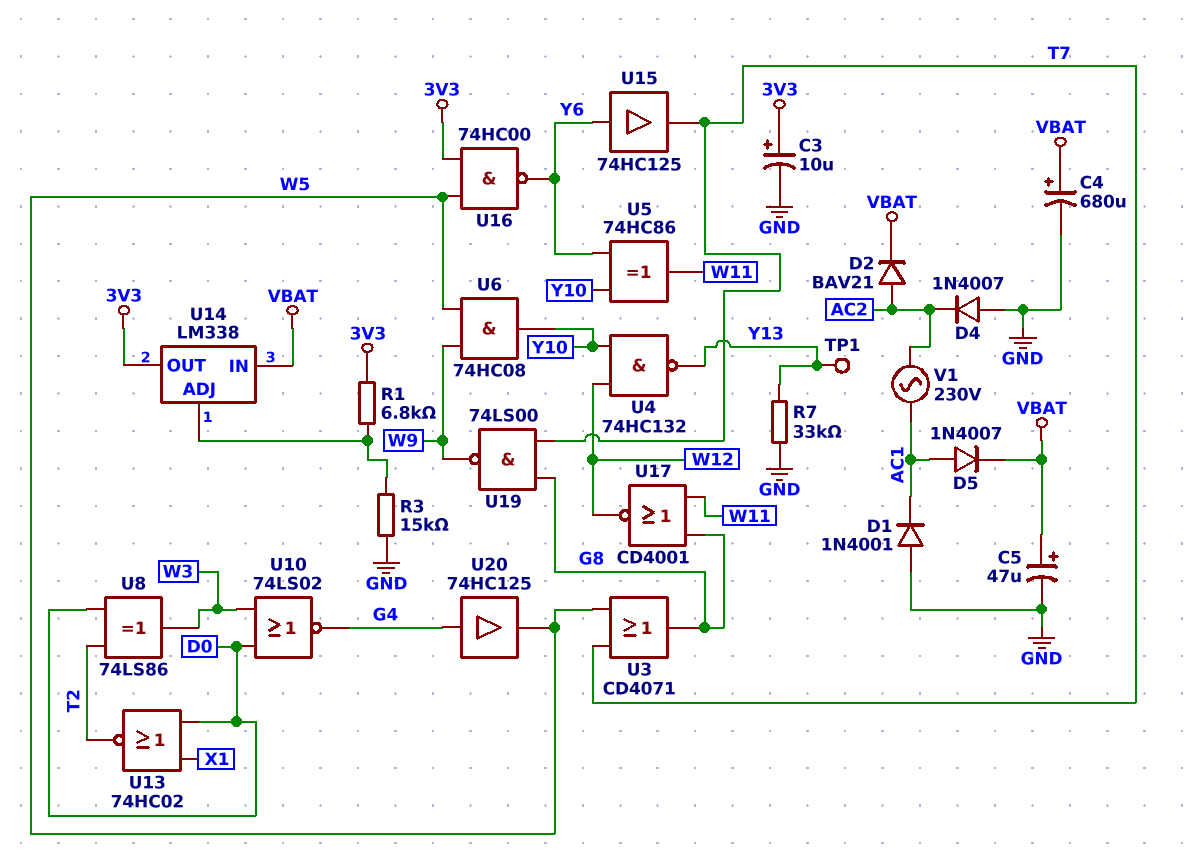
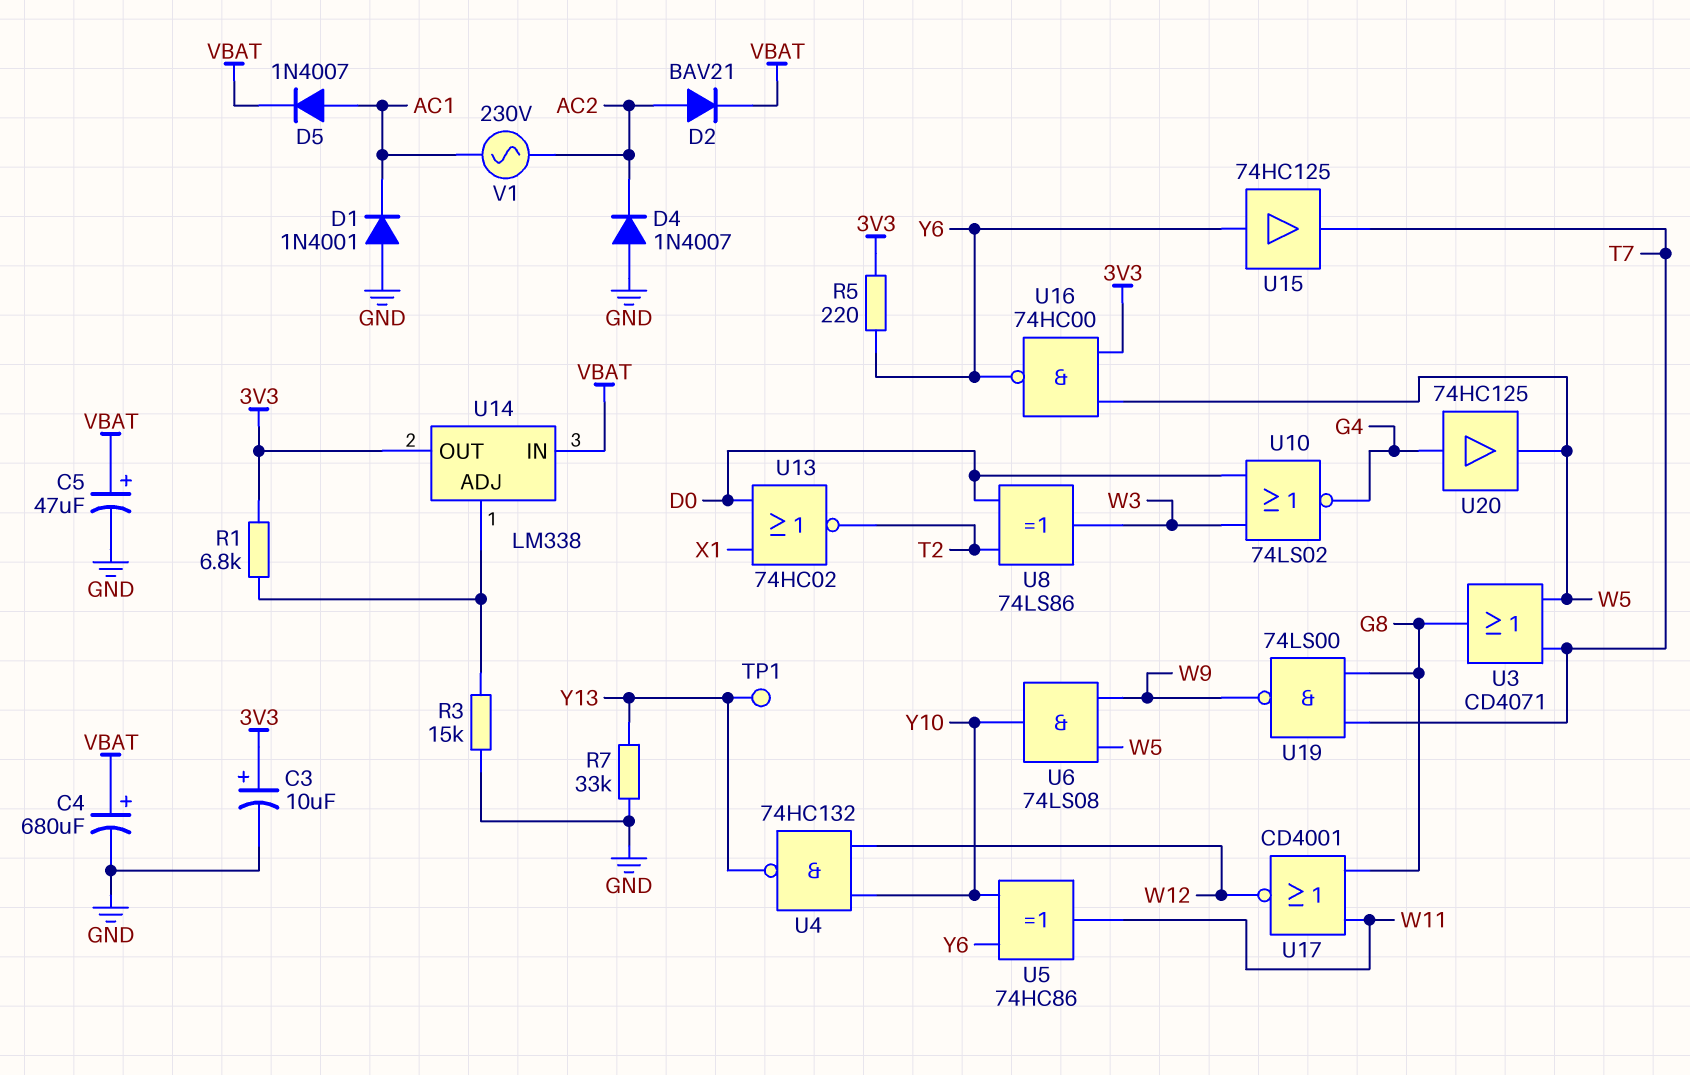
R5: none -> 220 (3V3, Y6)
U6: AND 74HC08 (in W5, in W9, out Y10) -> AND 74LS08 (in W5, in W9, out Y10)

